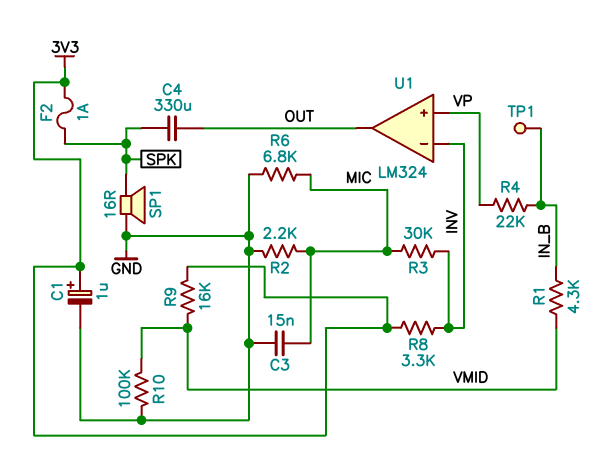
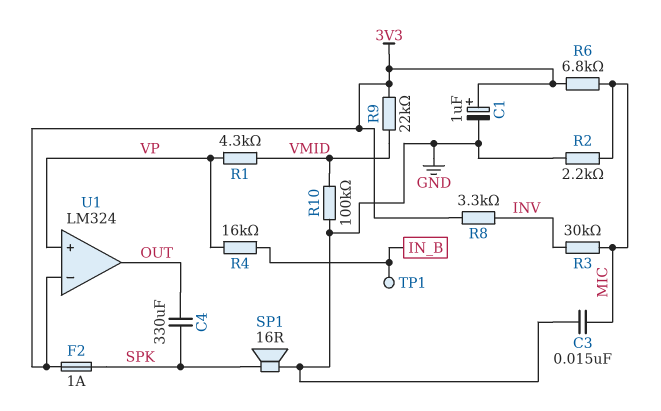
R1: 4.3k (IN_B, VMID) -> 4.3k (VMID, VP)
R4: 22k (IN_B, VP) -> 16k (IN_B, VP)
R6: 6.8k (GND, MIC) -> 6.8k (3V3, MIC)
R9: 16k (3V3, VMID) -> 22k (3V3, VMID)
U1 pin in-: INV -> 3V3

